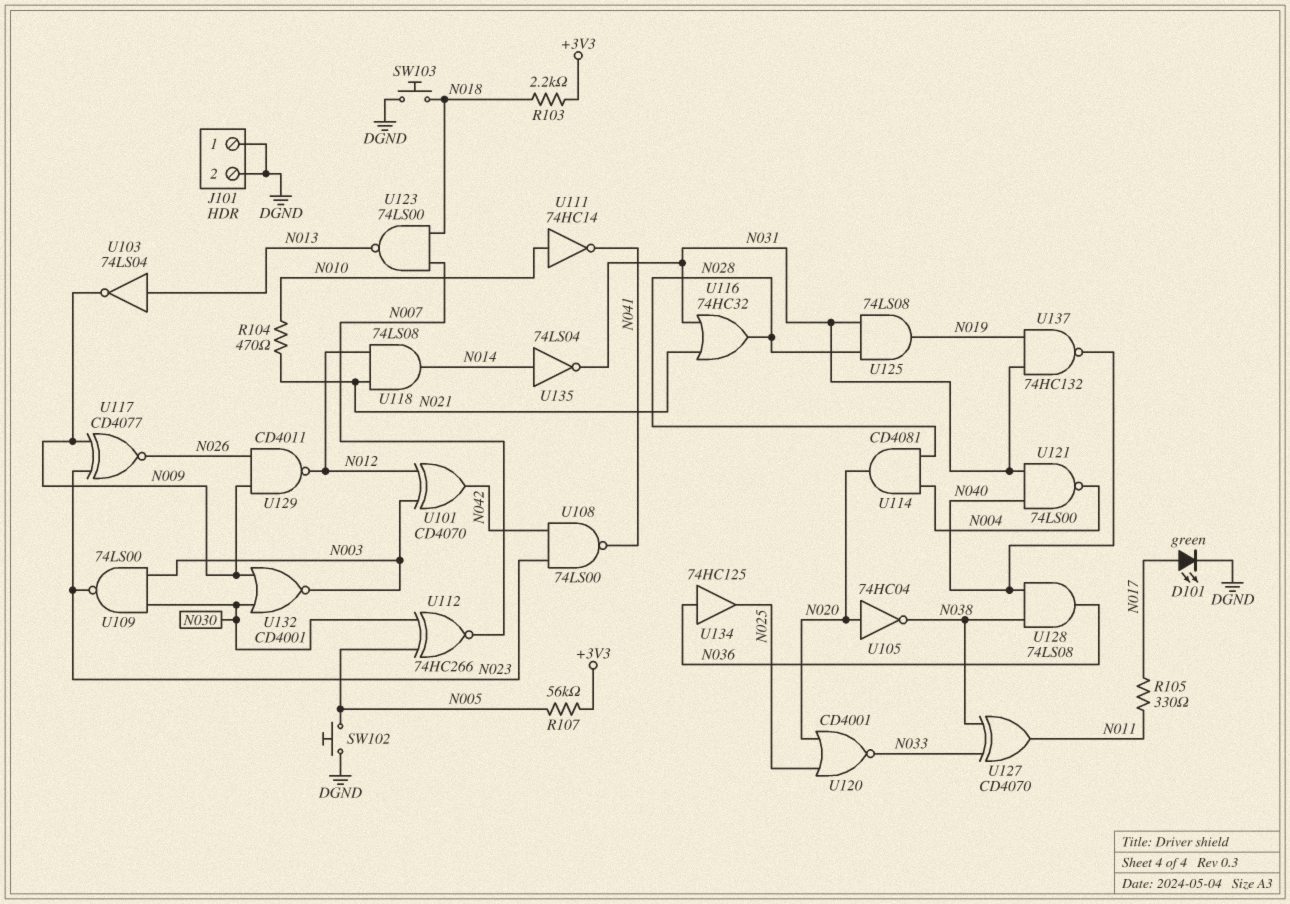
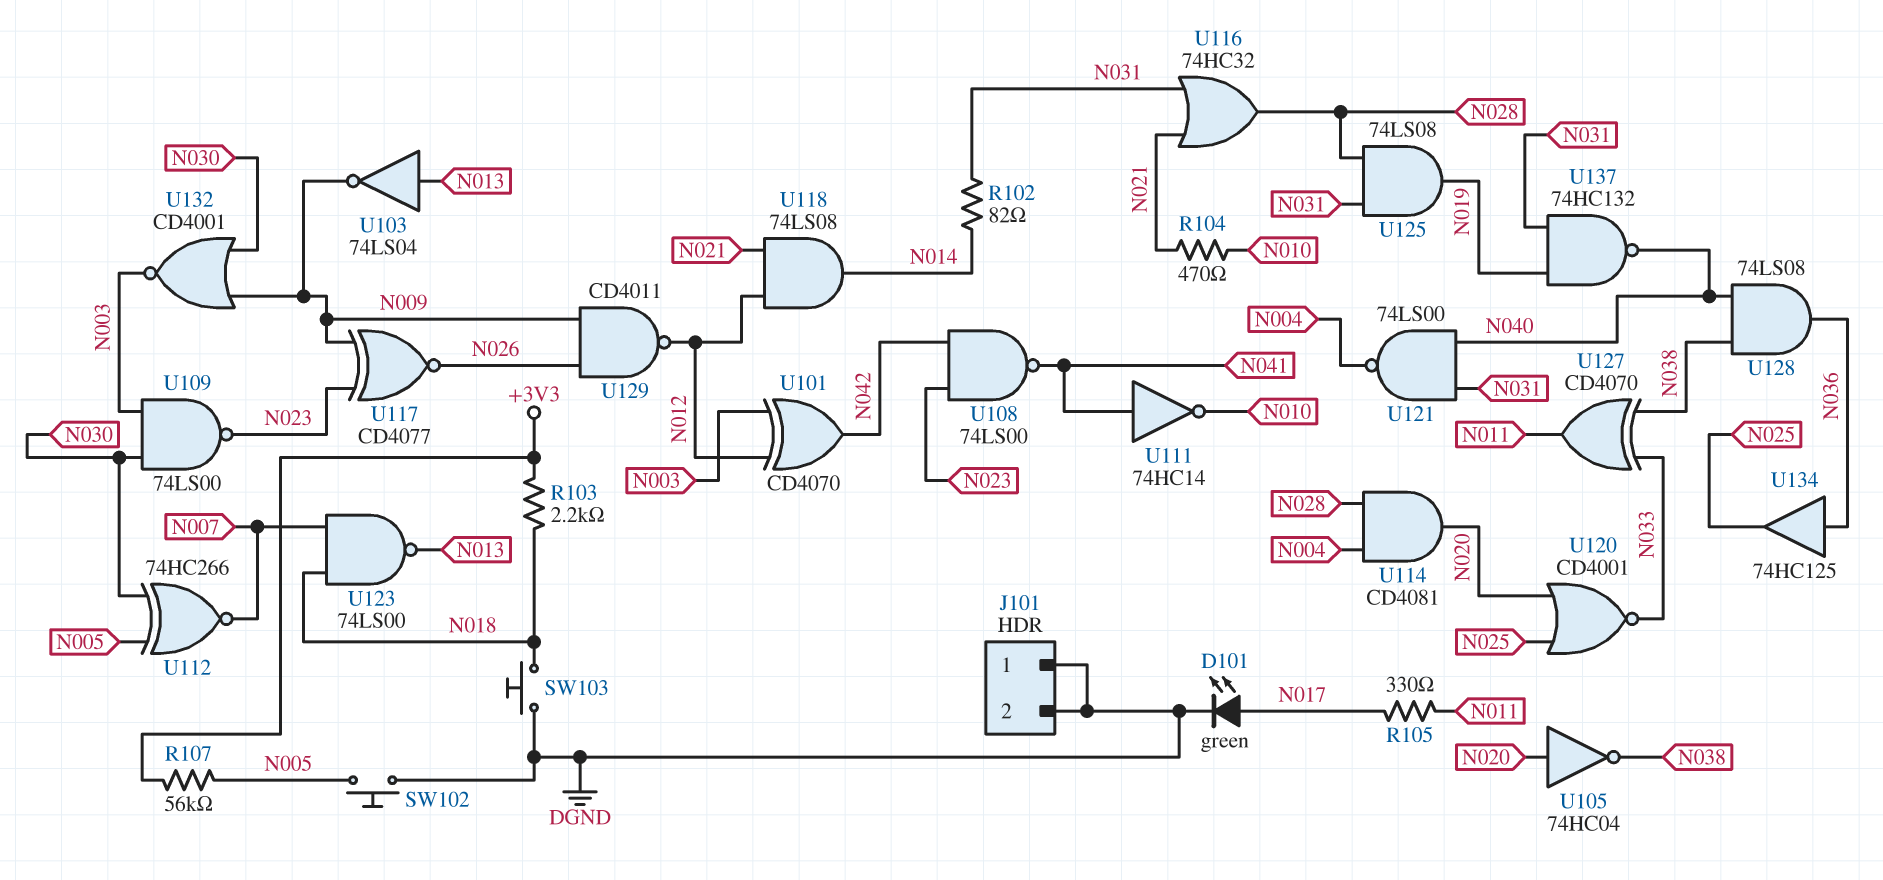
R102: none -> 82 (N014, N031)
U111: NOT 74HC14 (in N010, out N041) -> NOT 74HC14 (in N041, out N010)
U135: NOT 74LS04 (in N014, out N031) -> none

